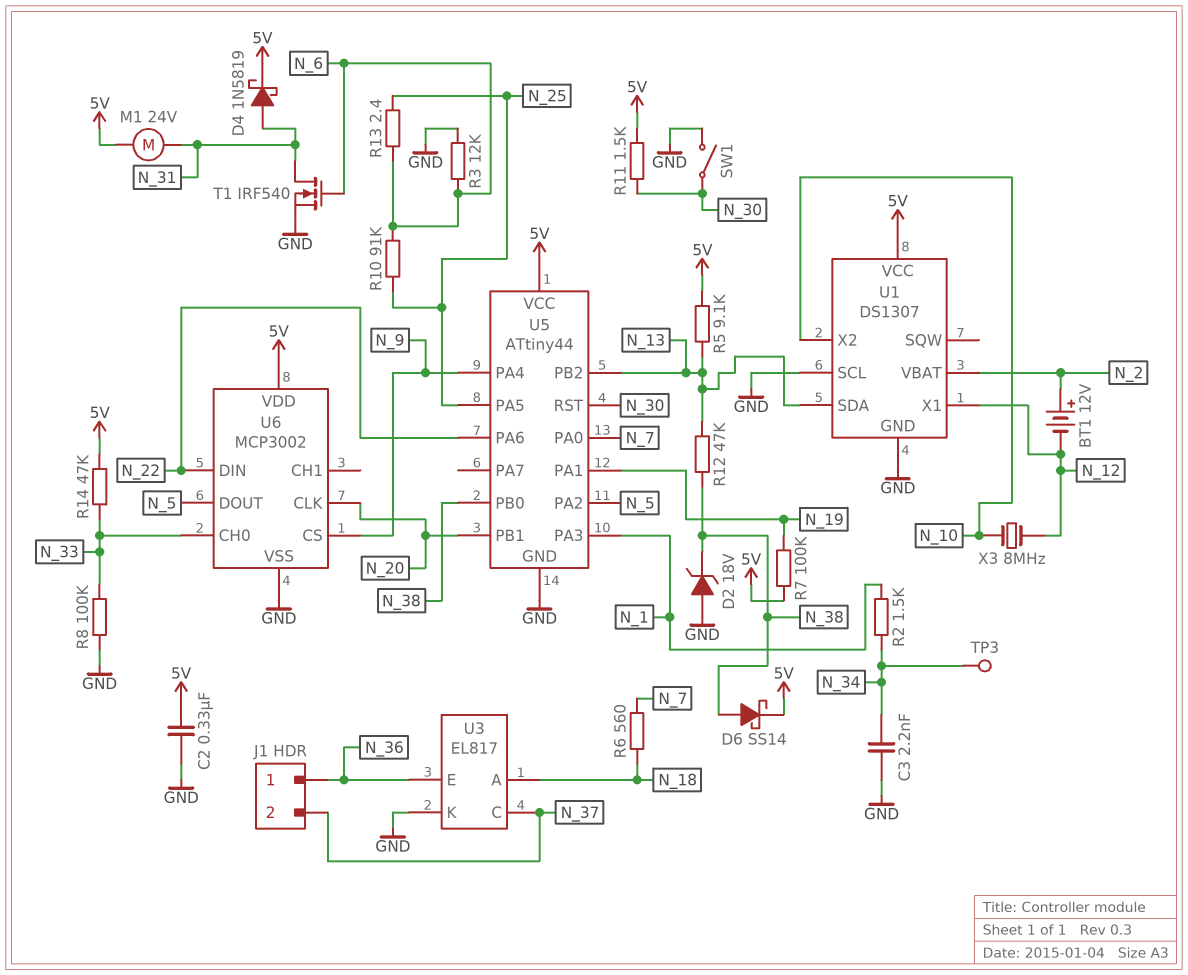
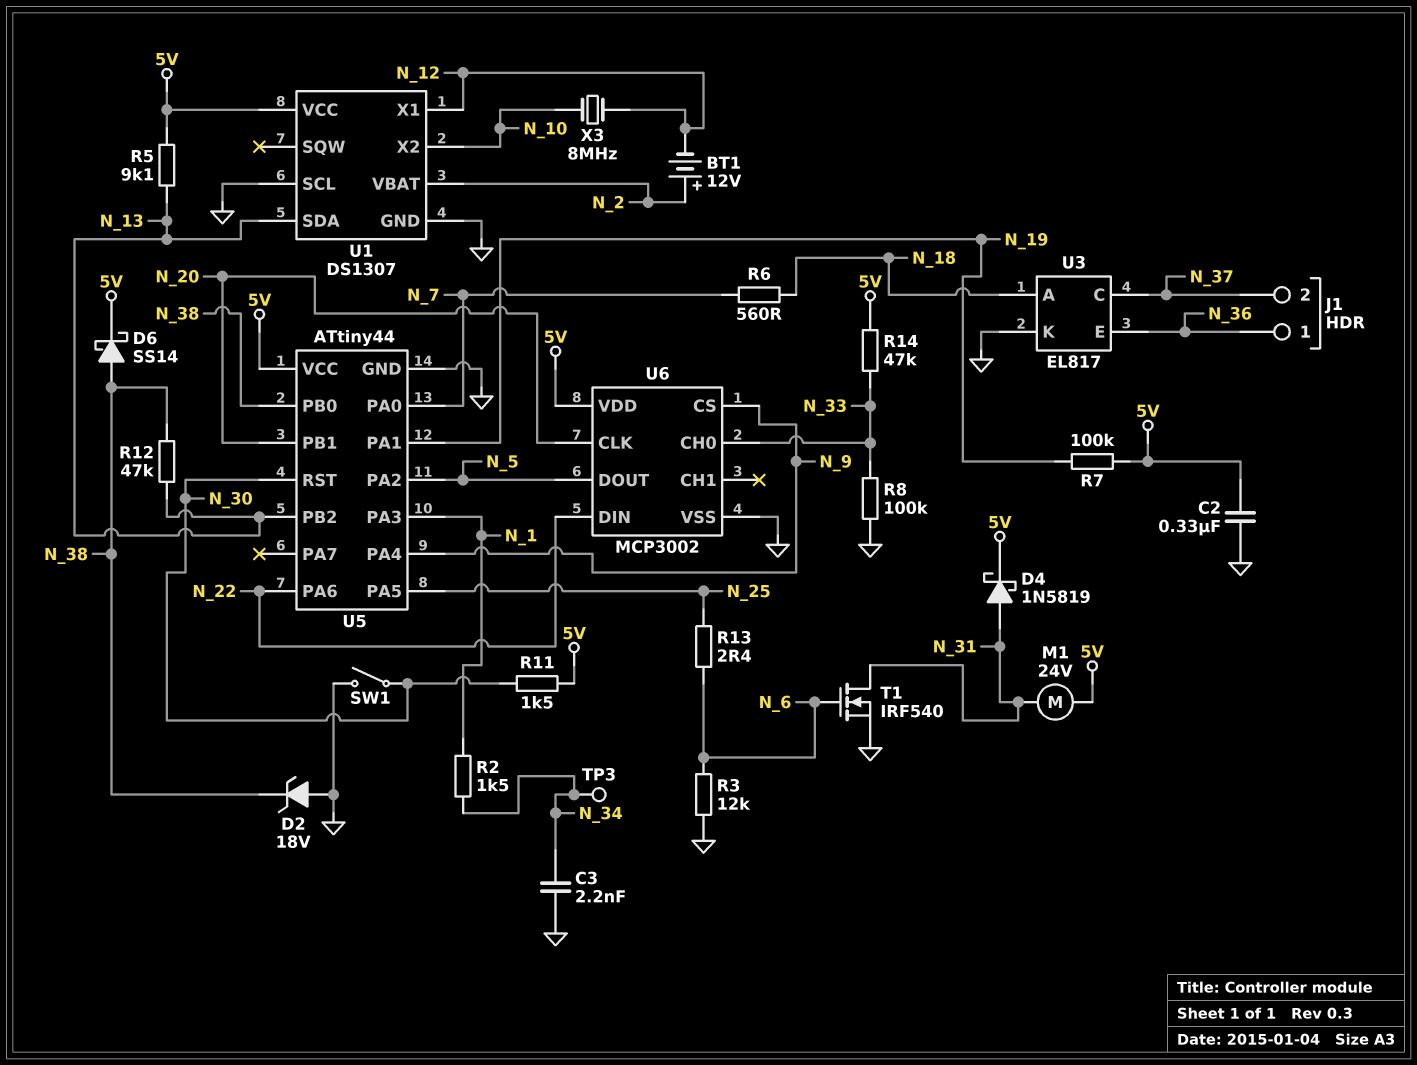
R10: 91k (N_6, N_25) -> none

